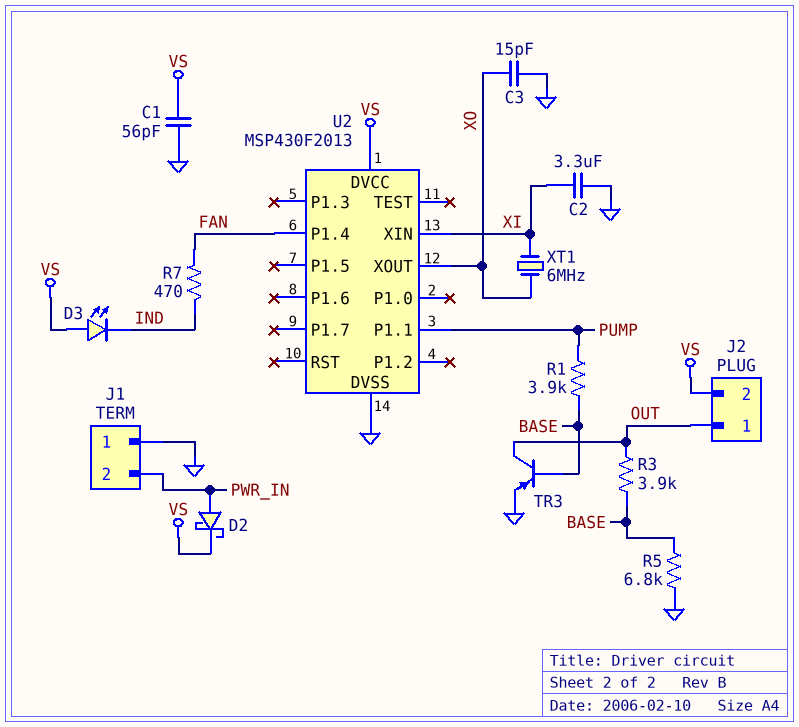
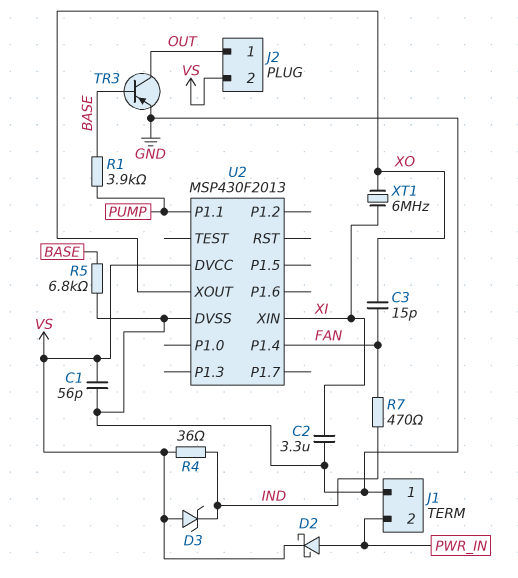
C3: 15pF (GND, XO) -> 15pF (FAN, XO)
D3: LED (A VS, K IND) -> zener (A VS, K IND)
R3: 3.9k (BASE, OUT) -> none
R4: none -> 36 (IND, VS)

